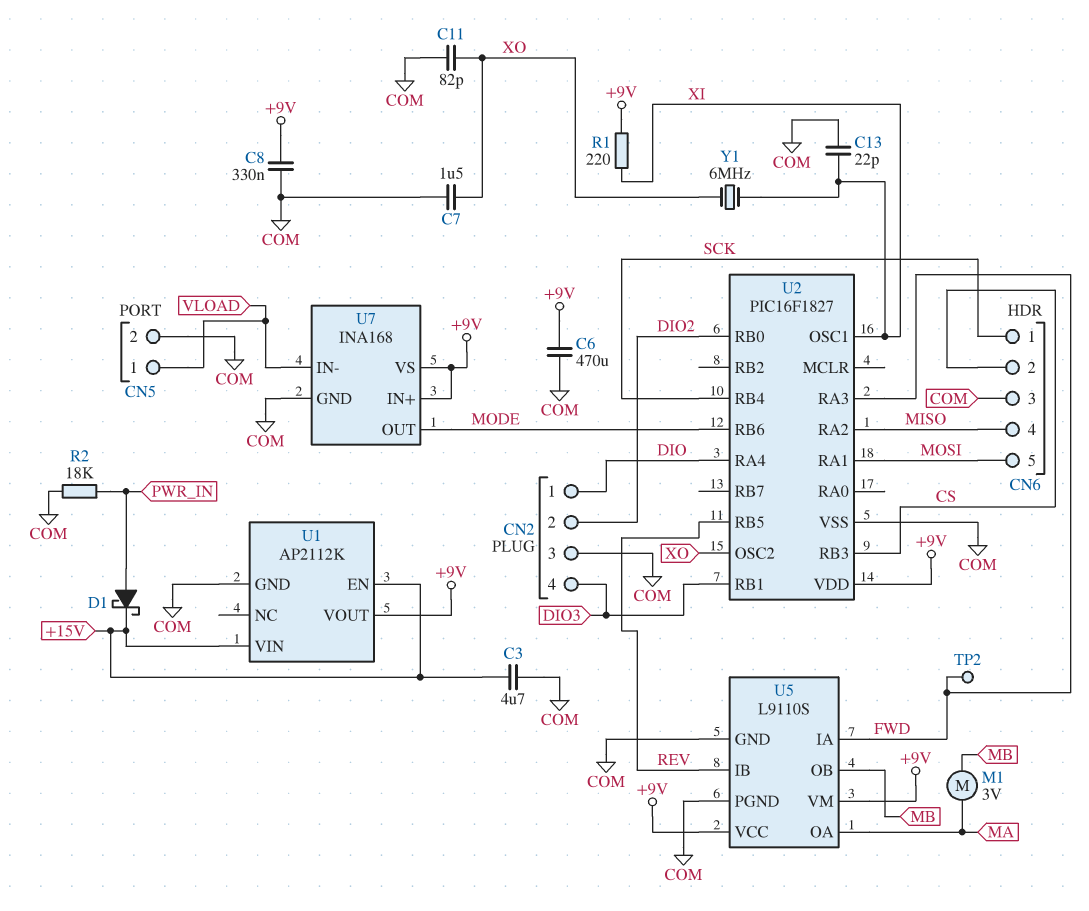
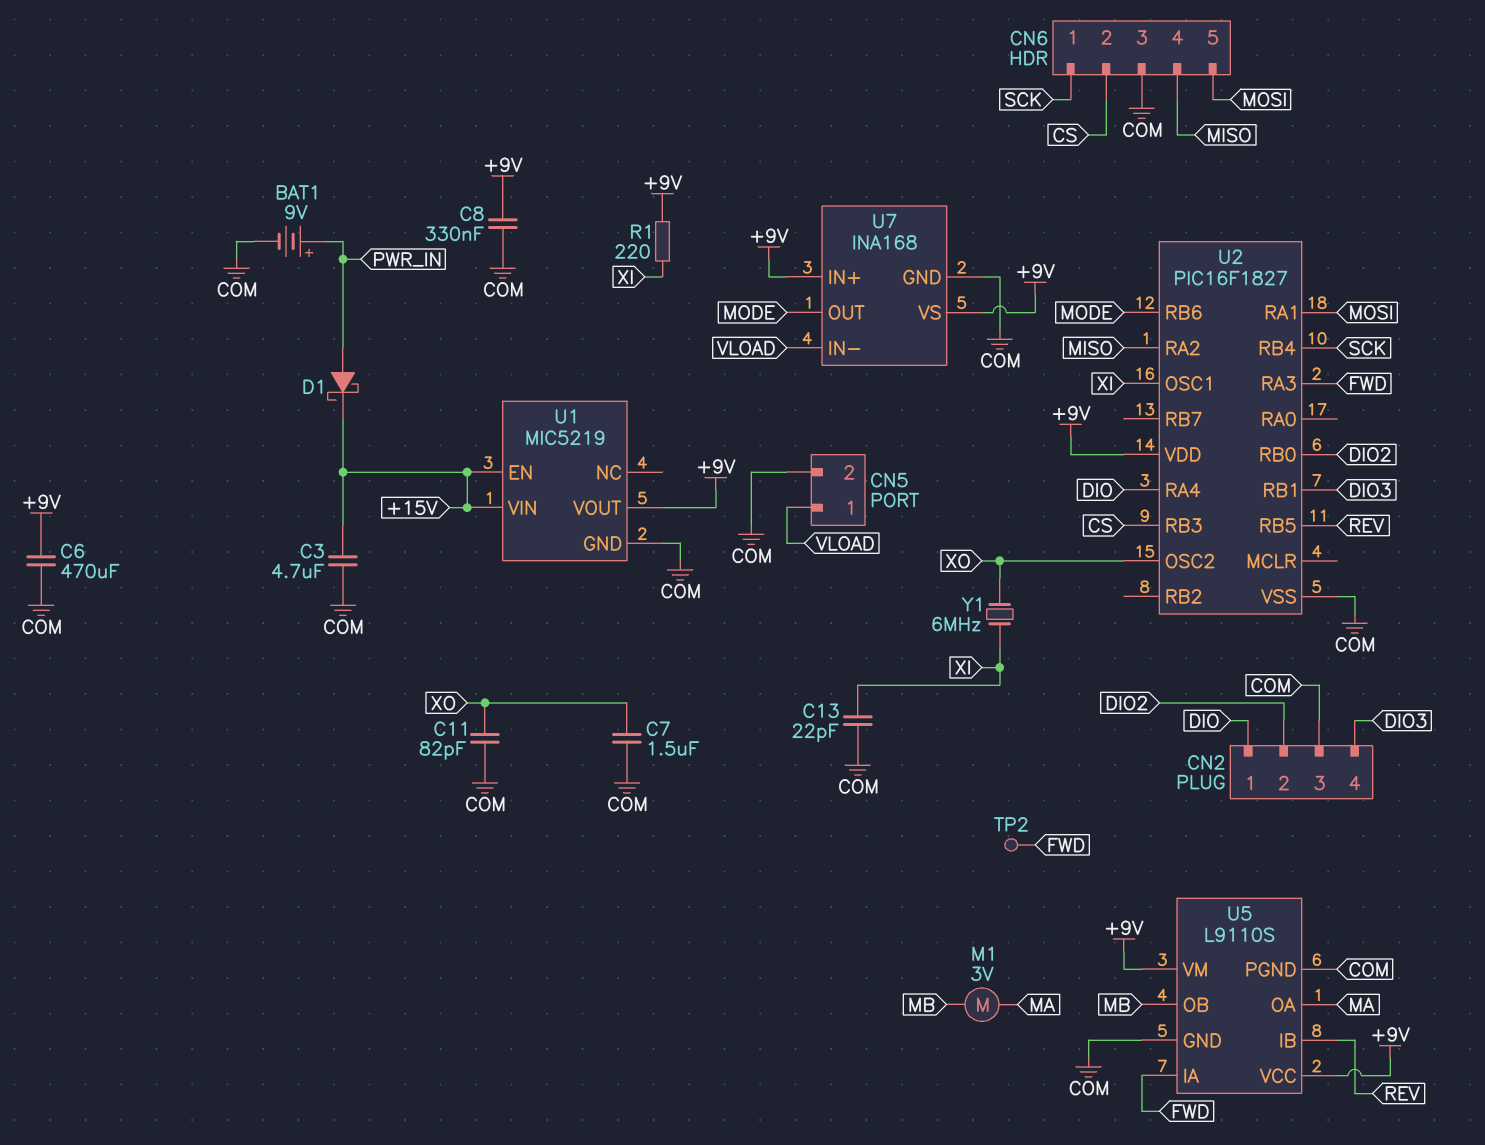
BAT1: none -> 9V (plus PWR_IN, minus COM)
R2: 18k (COM, PWR_IN) -> none
U1: AP2112K -> MIC5219

